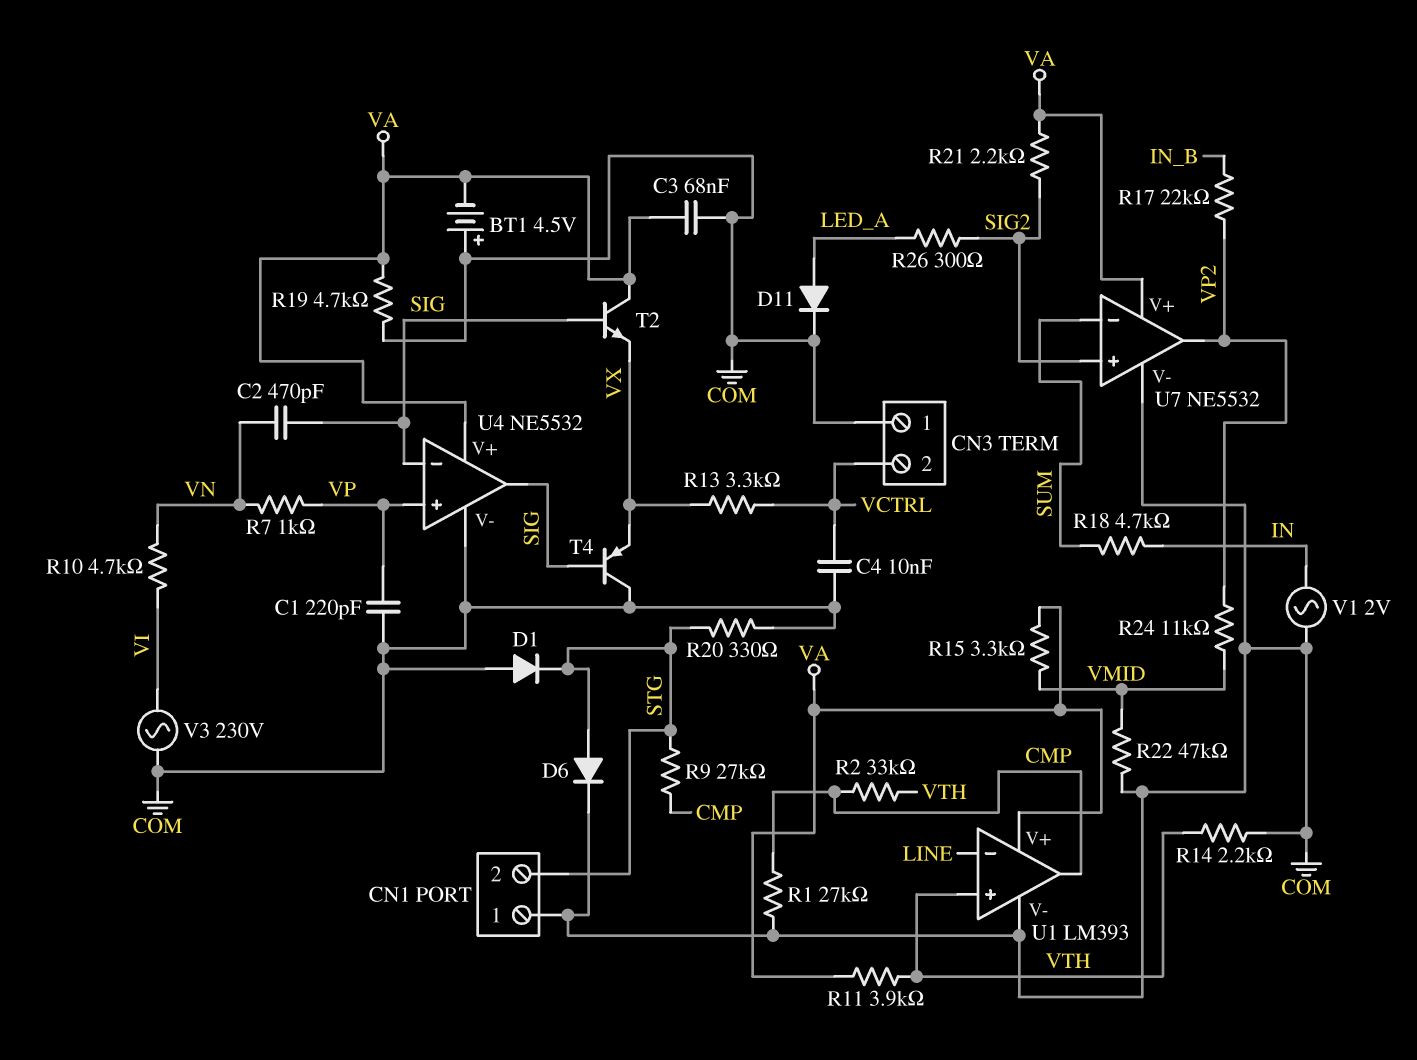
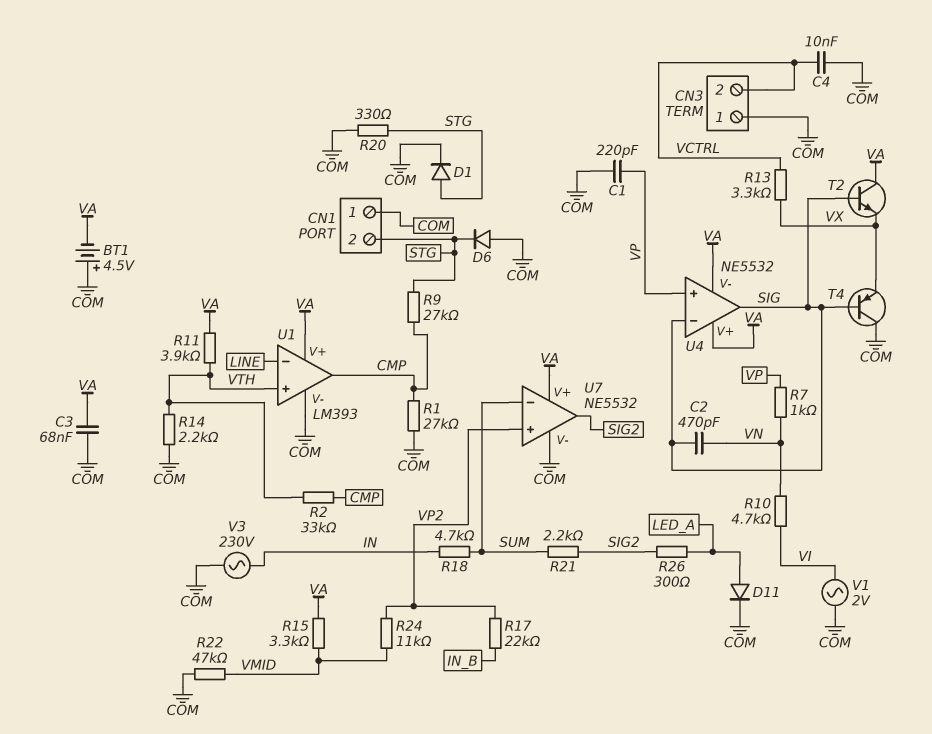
D1: diode (A COM, K STG) -> diode (A STG, K COM)
D6: diode (A STG, K COM) -> diode (A COM, K STG)
R19: 4.7k (COM, VA) -> none
R21: 2.2k (SIG2, VA) -> 2.2k (SIG2, SUM)
U4 pin V-: COM -> VA
U7 pin in+: SIG2 -> VP2
U7 pin out: VP2 -> SIG2
V1: AC 2V (COM, IN) -> AC 2V (COM, VI)
V3: AC 230V (COM, VI) -> AC 230V (COM, IN)

